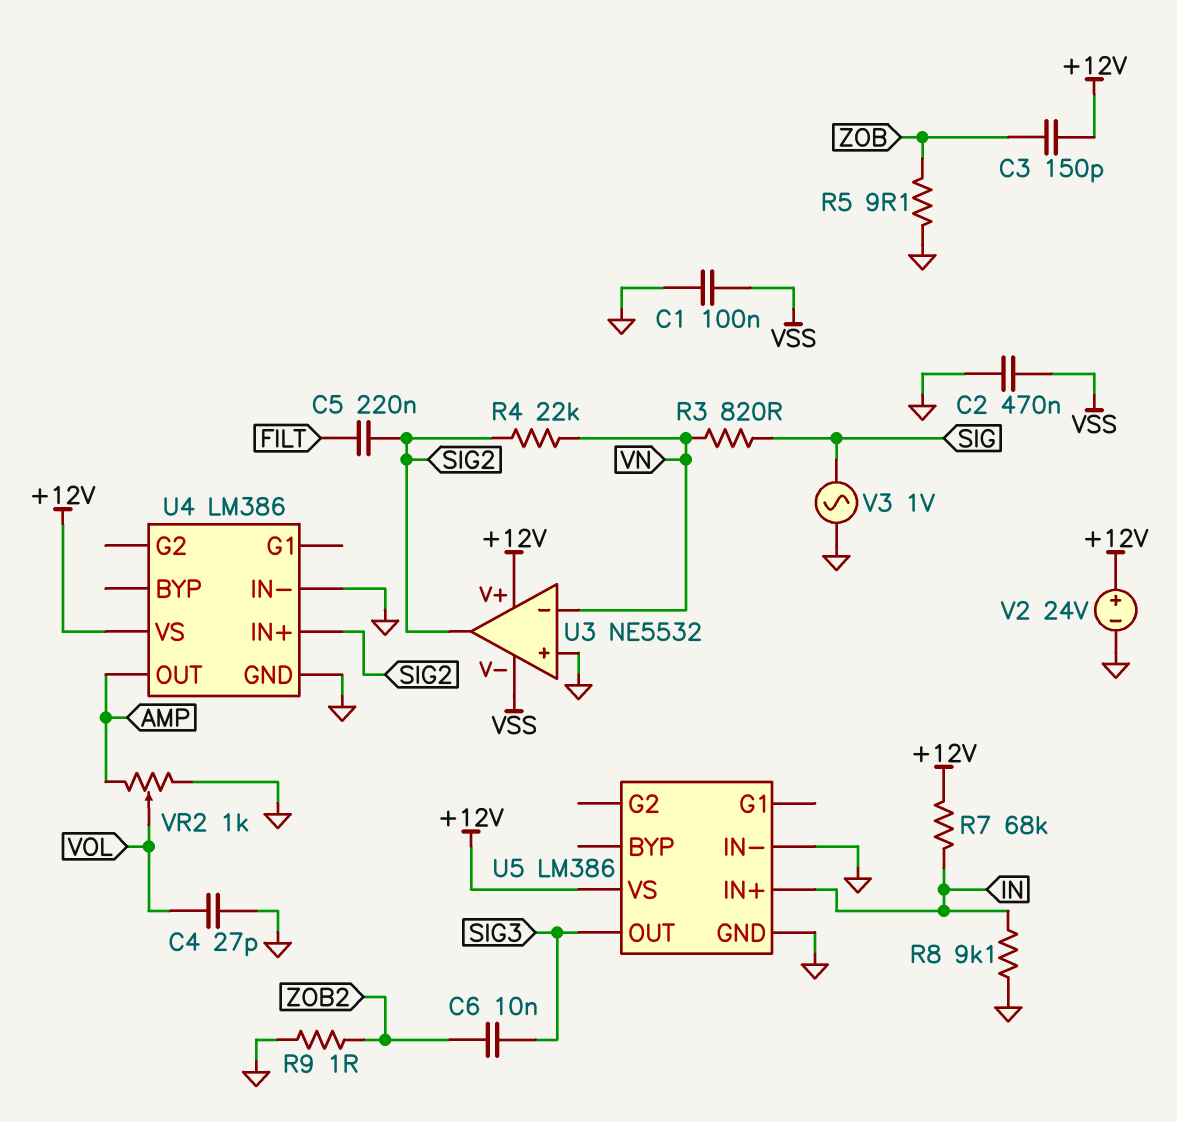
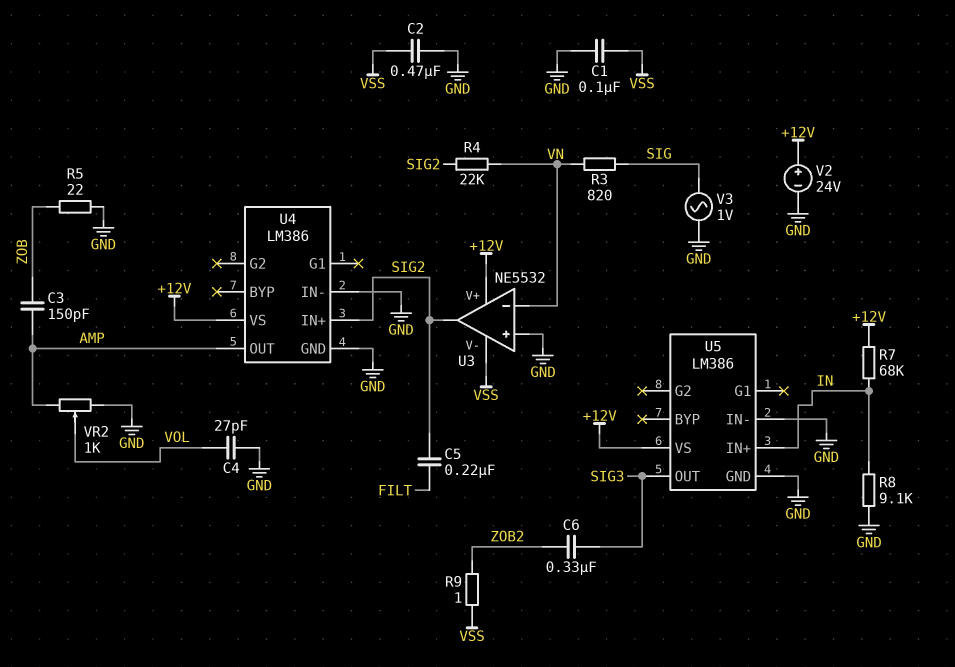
C3: 150pF (+12V, ZOB) -> 150pF (AMP, ZOB)
C6: 10nF (SIG3, ZOB2) -> 330nF (SIG3, ZOB2)
R5: 9.1 (GND, ZOB) -> 22 (GND, ZOB)
R9: 1 (GND, ZOB2) -> 1 (VSS, ZOB2)

